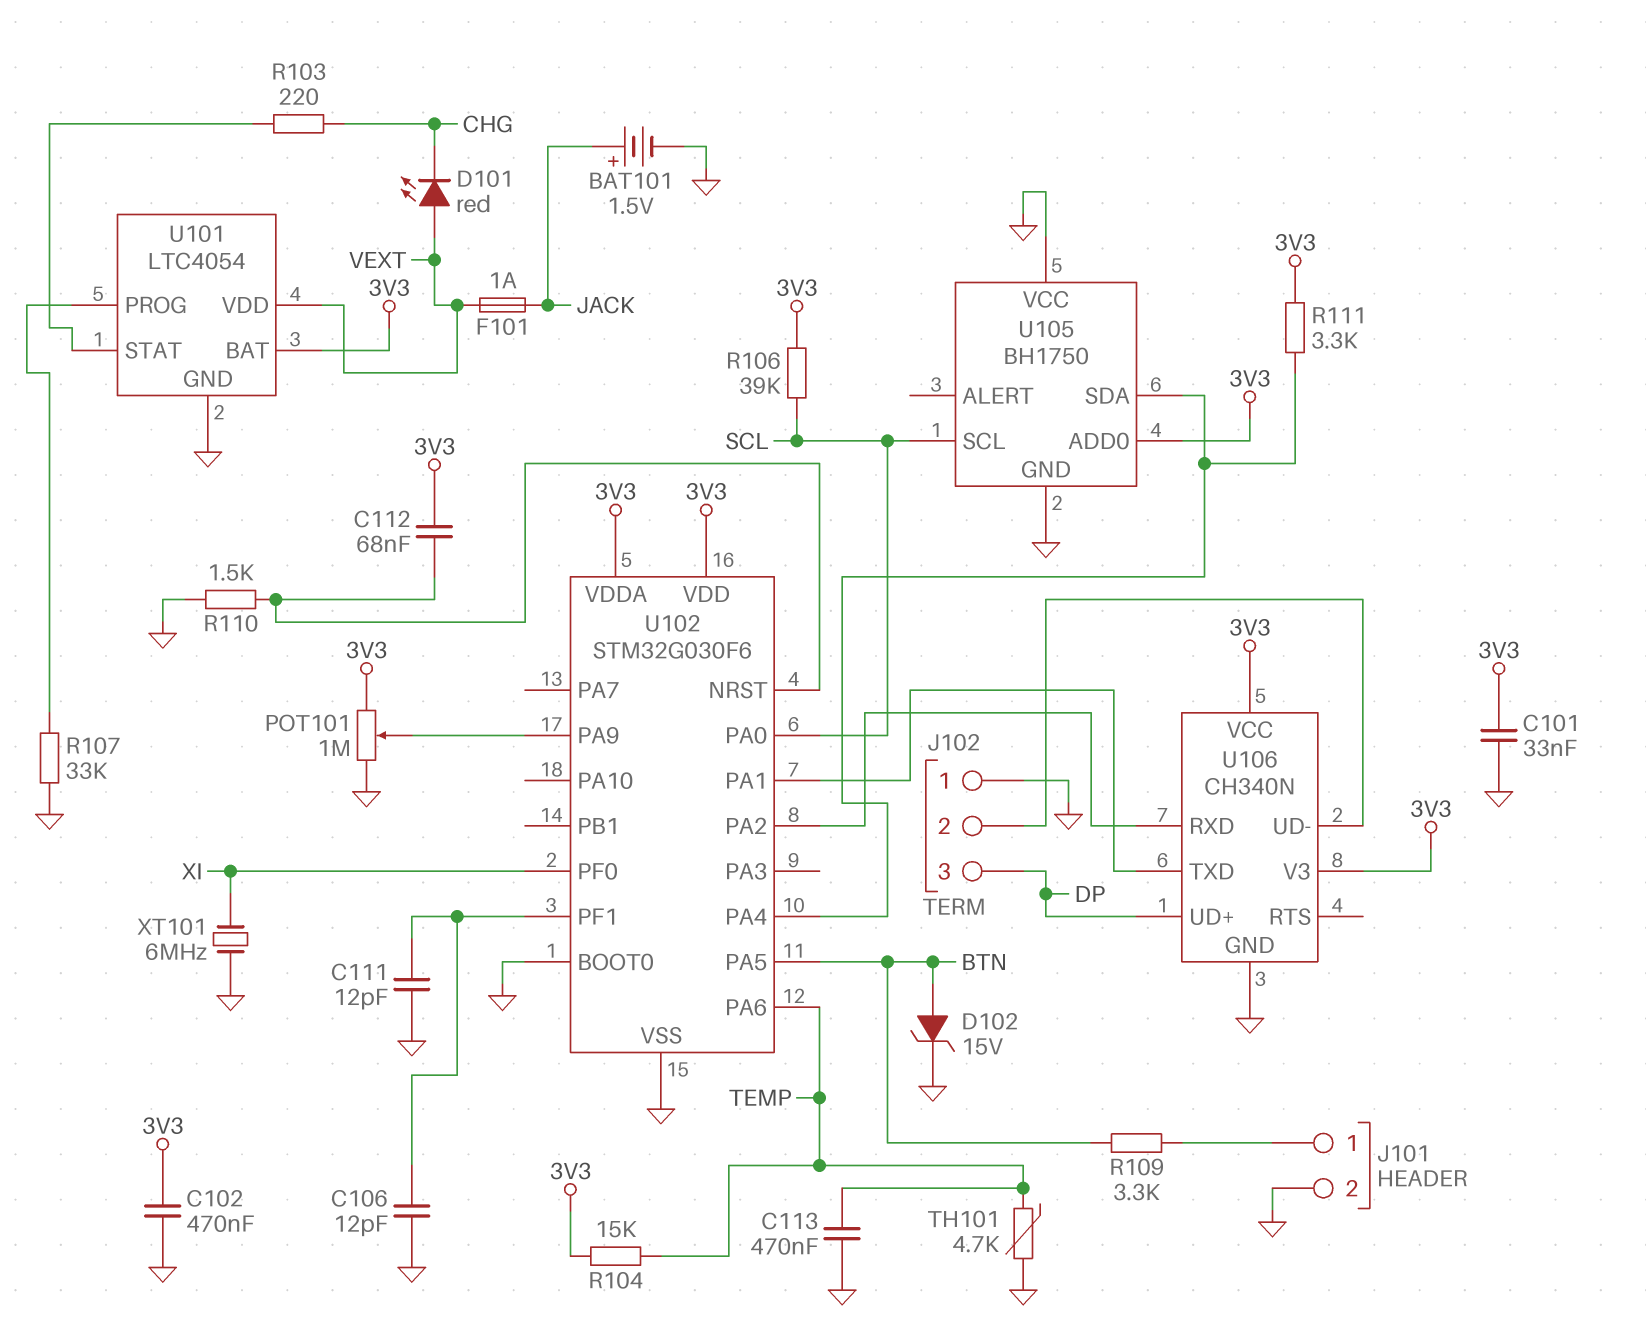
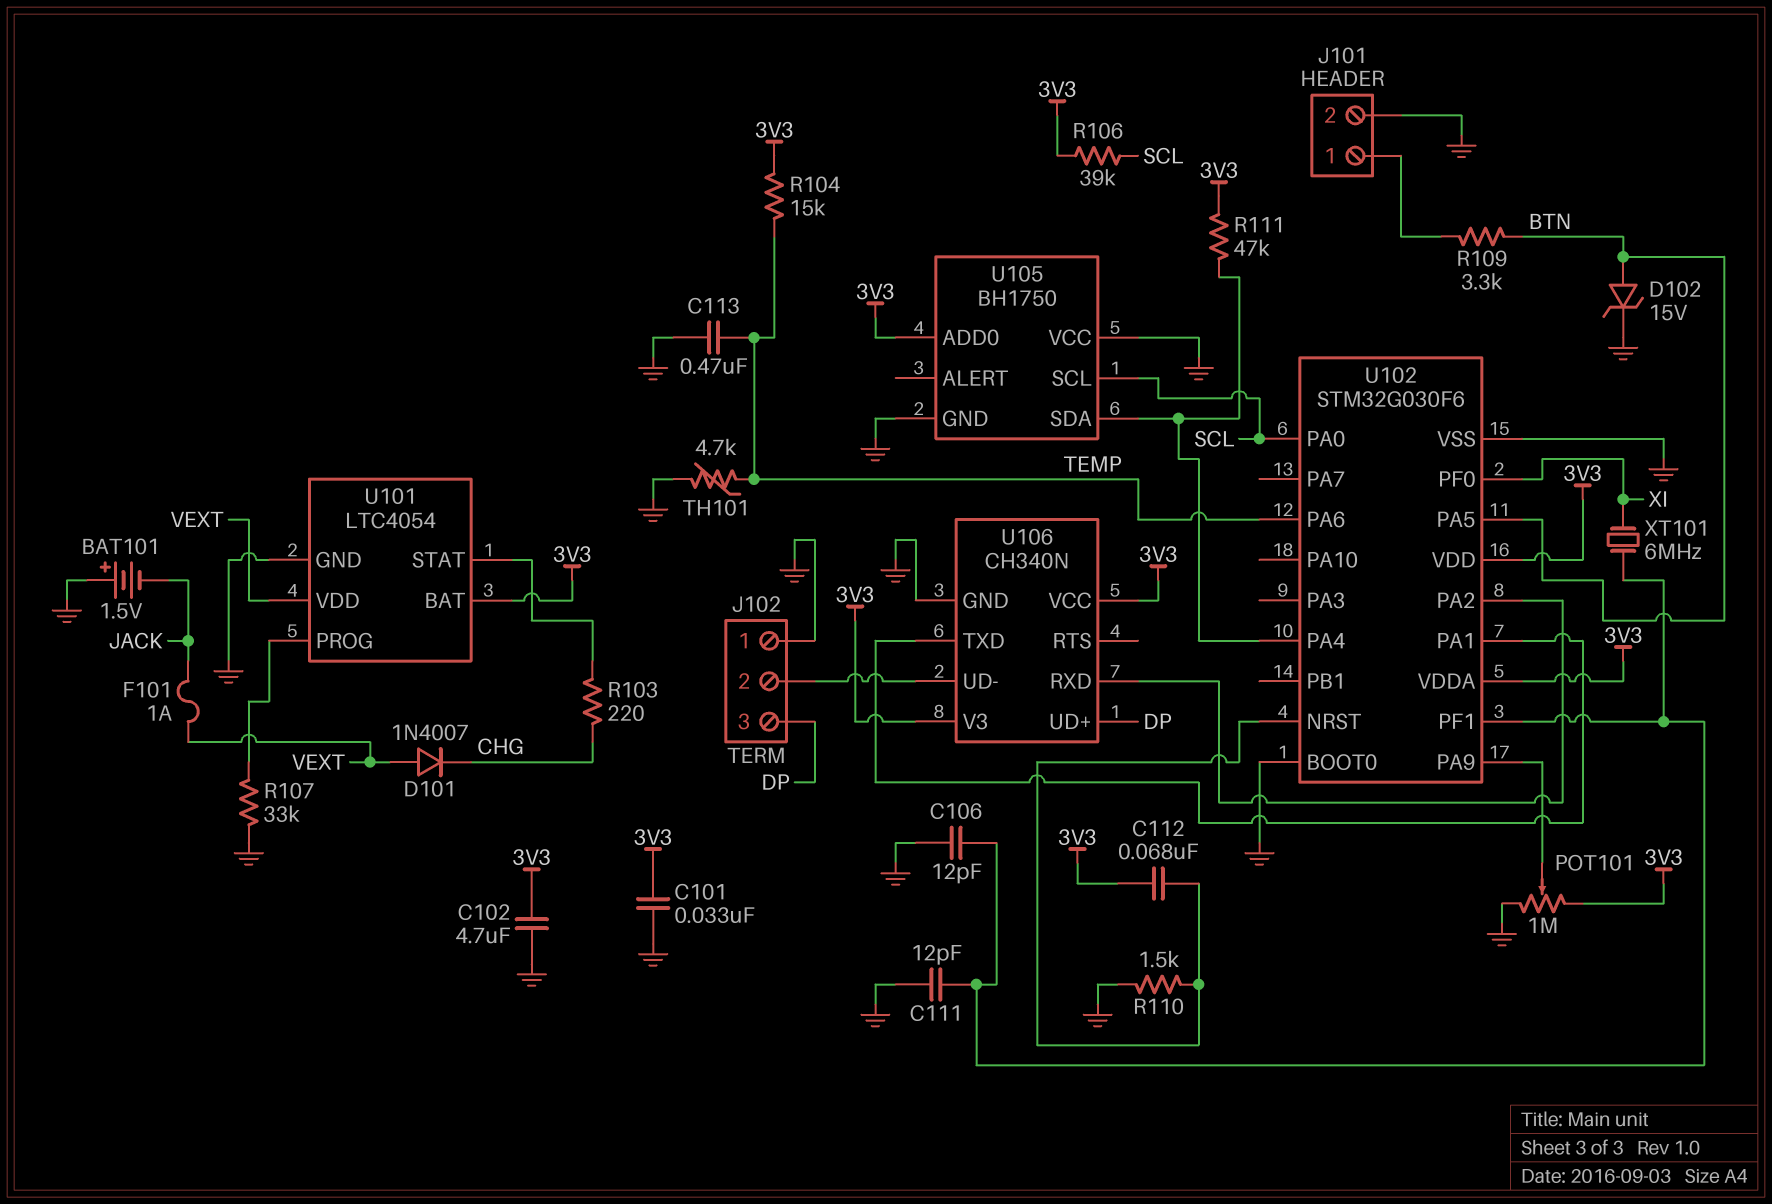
BAT101: 1.5V (plus JACK, minus GND) -> 1.5V (plus GND, minus JACK)
C102: 470nF (3V3, GND) -> 4.7uF (3V3, GND)
D101: LED red (A VEXT, K CHG) -> diode 1N4007 (A VEXT, K CHG)
R111: 3.3k (3V3, U102/PA4) -> 47k (3V3, U102/PA4)
XT101: 6MHz (GND, XI) -> 6MHz (U102/PF1, XI)

